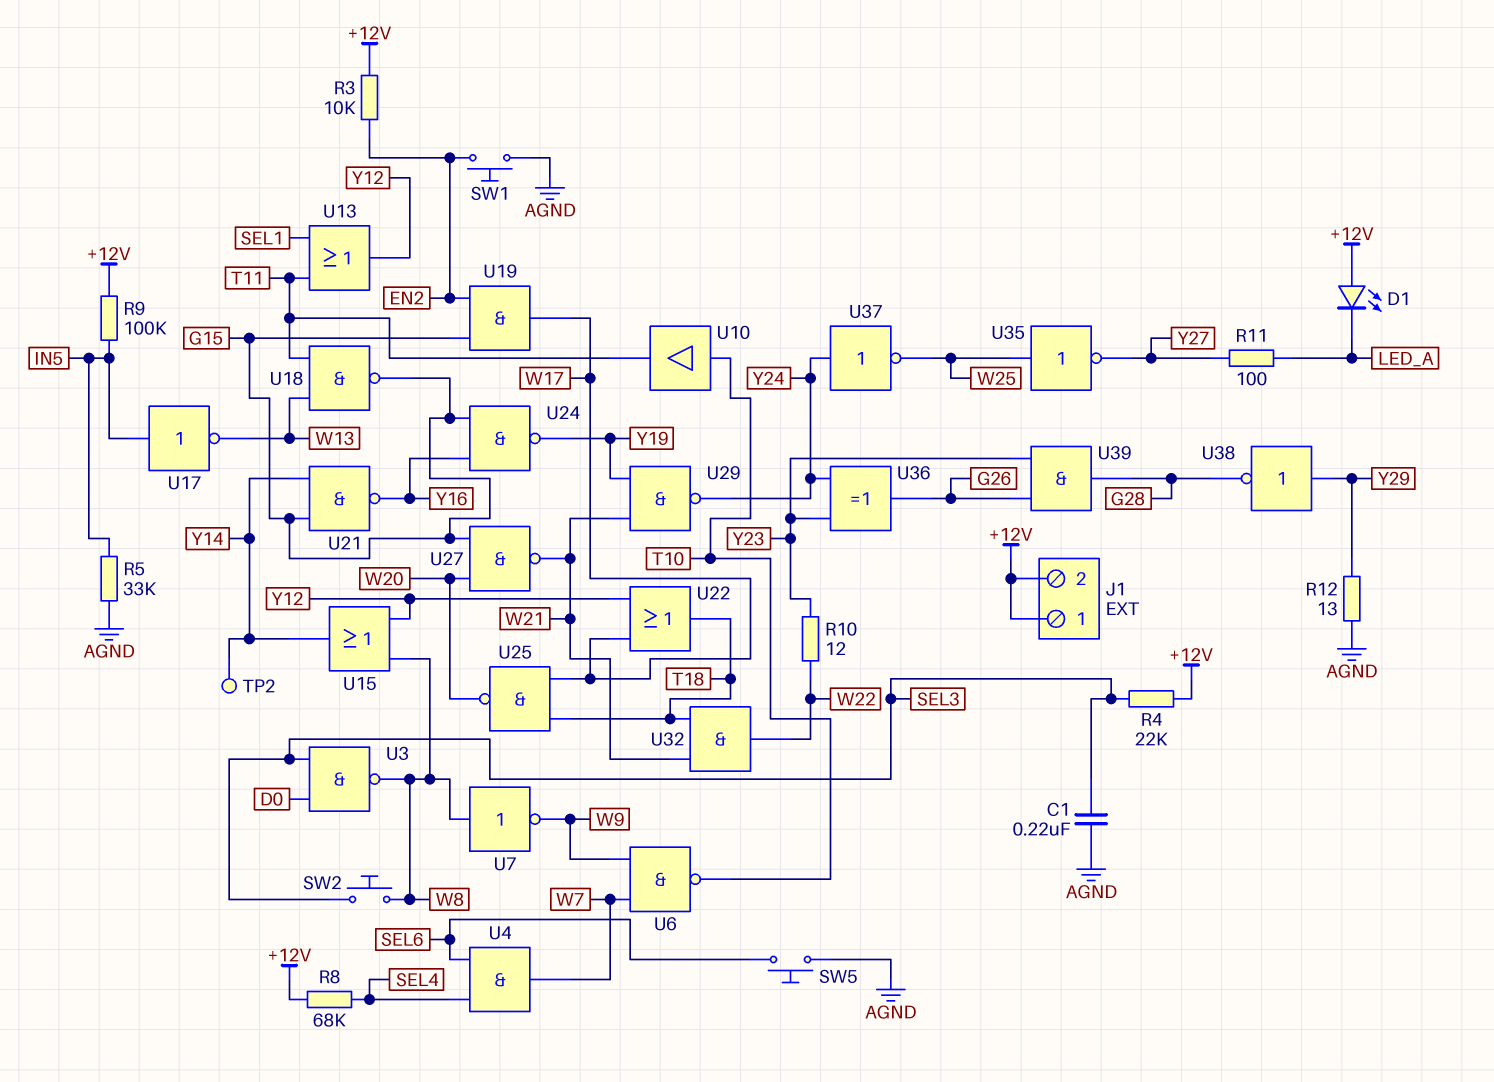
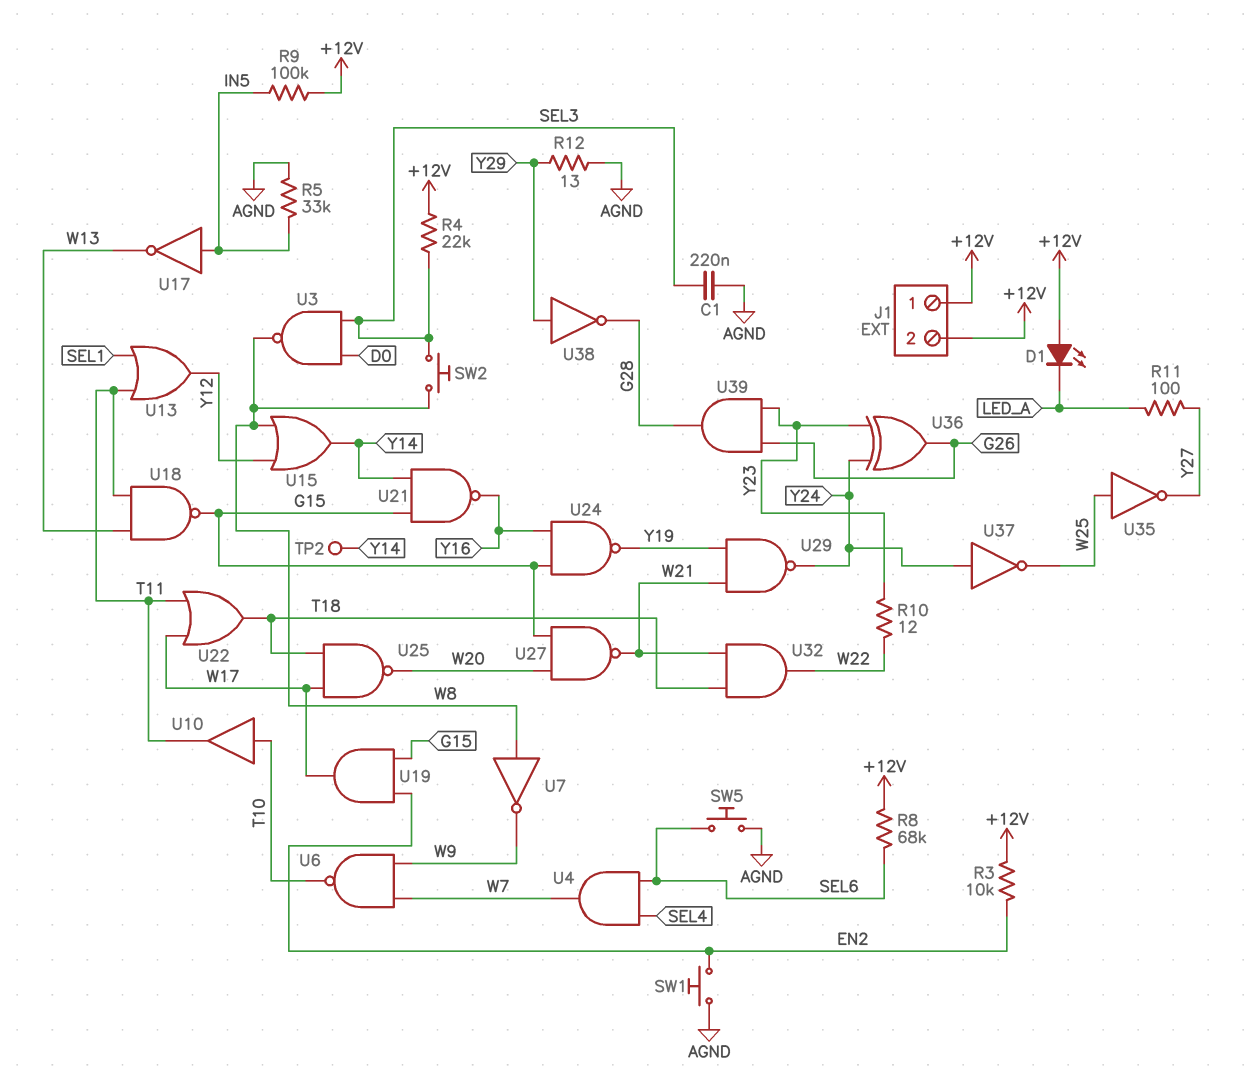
R8: 68k (+12V, SEL4) -> 68k (+12V, SEL6)
U22: OR (in W17, in Y12, out T18) -> OR (in T11, in W17, out T18)

